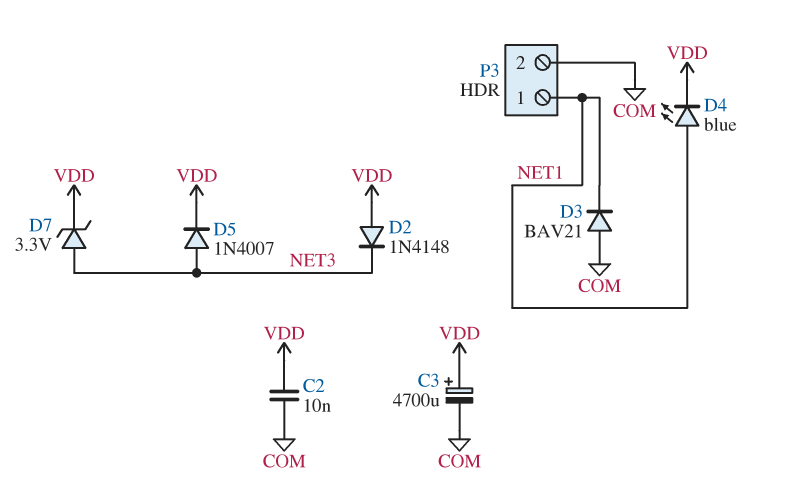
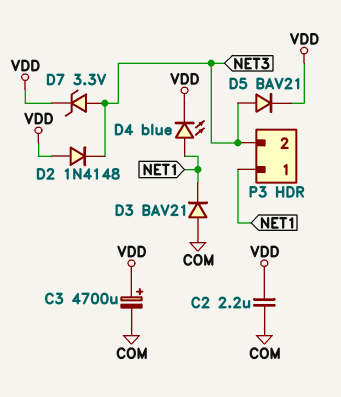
C2: 10nF (COM, VDD) -> 2.2uF (COM, VDD)
D5: diode 1N4007 (A NET3, K VDD) -> diode BAV21 (A NET3, K VDD)
P3 pin 2: COM -> NET3

